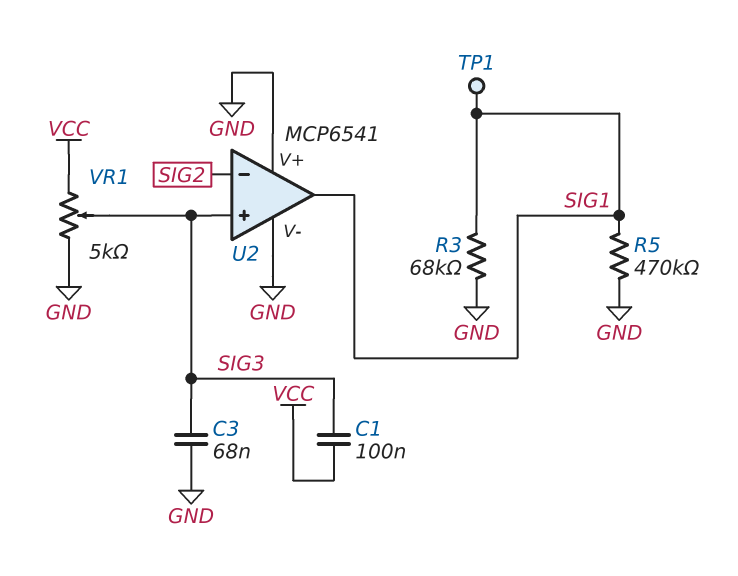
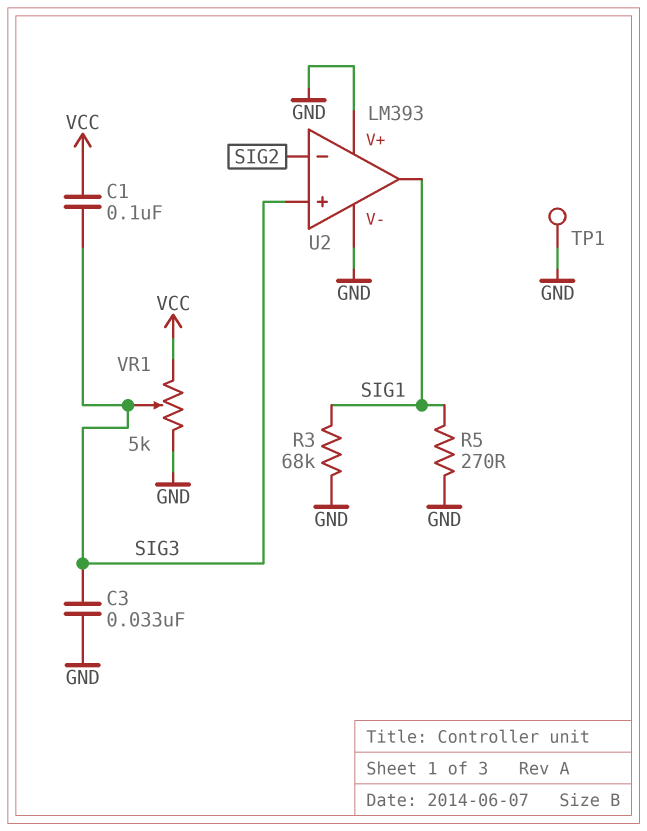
C3: 68nF (GND, SIG3) -> 33nF (GND, SIG3)
R5: 470k (GND, SIG1) -> 270 (GND, SIG1)
TP1: test point (SIG1) -> test point (GND)
U2: MCP6541 -> LM393

